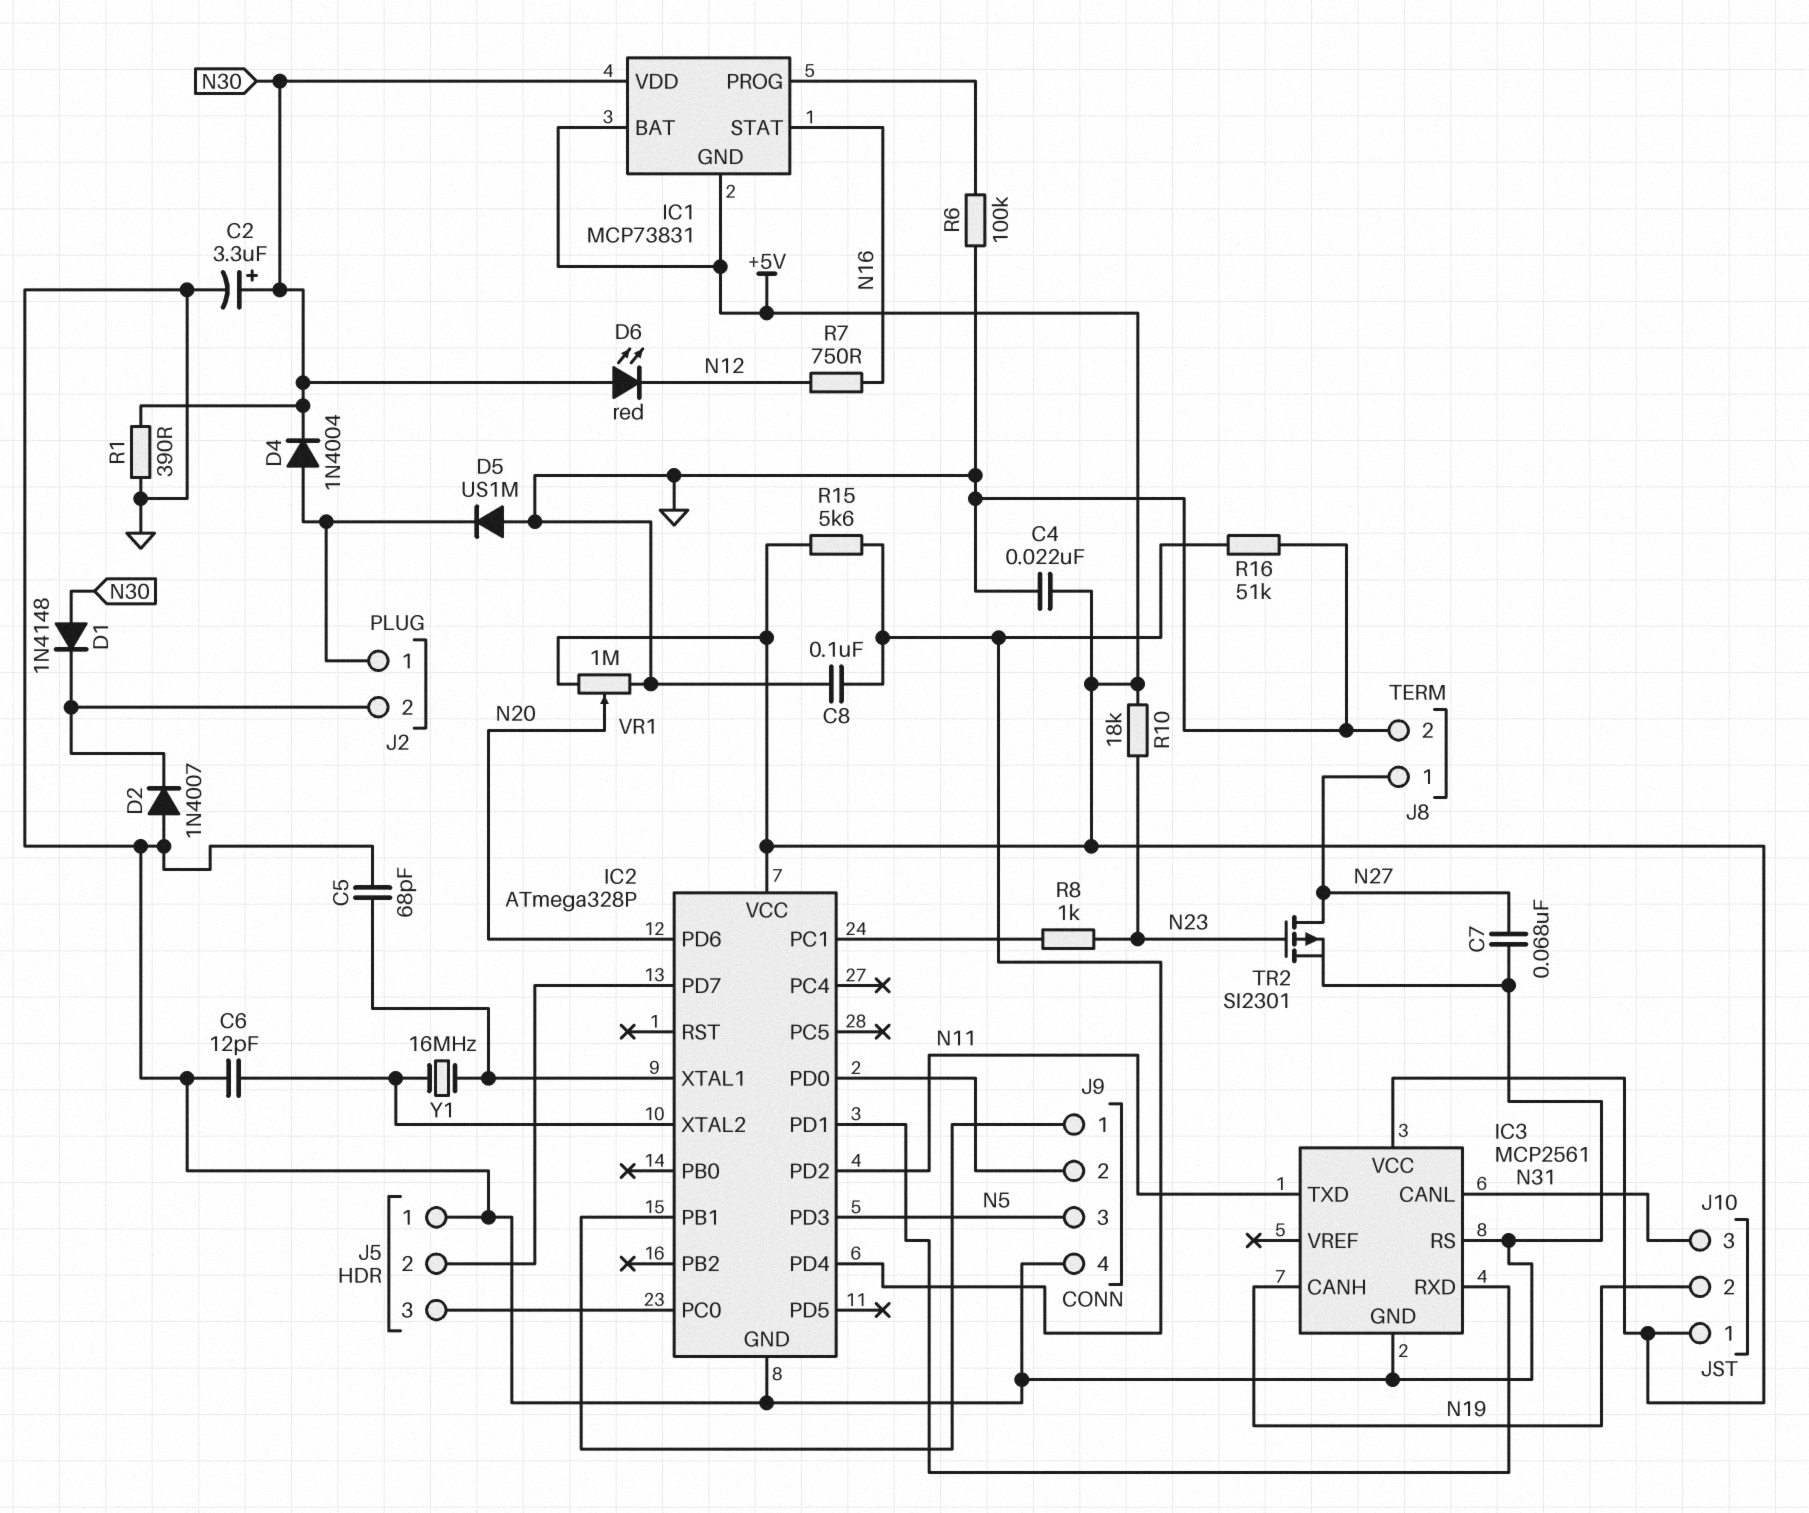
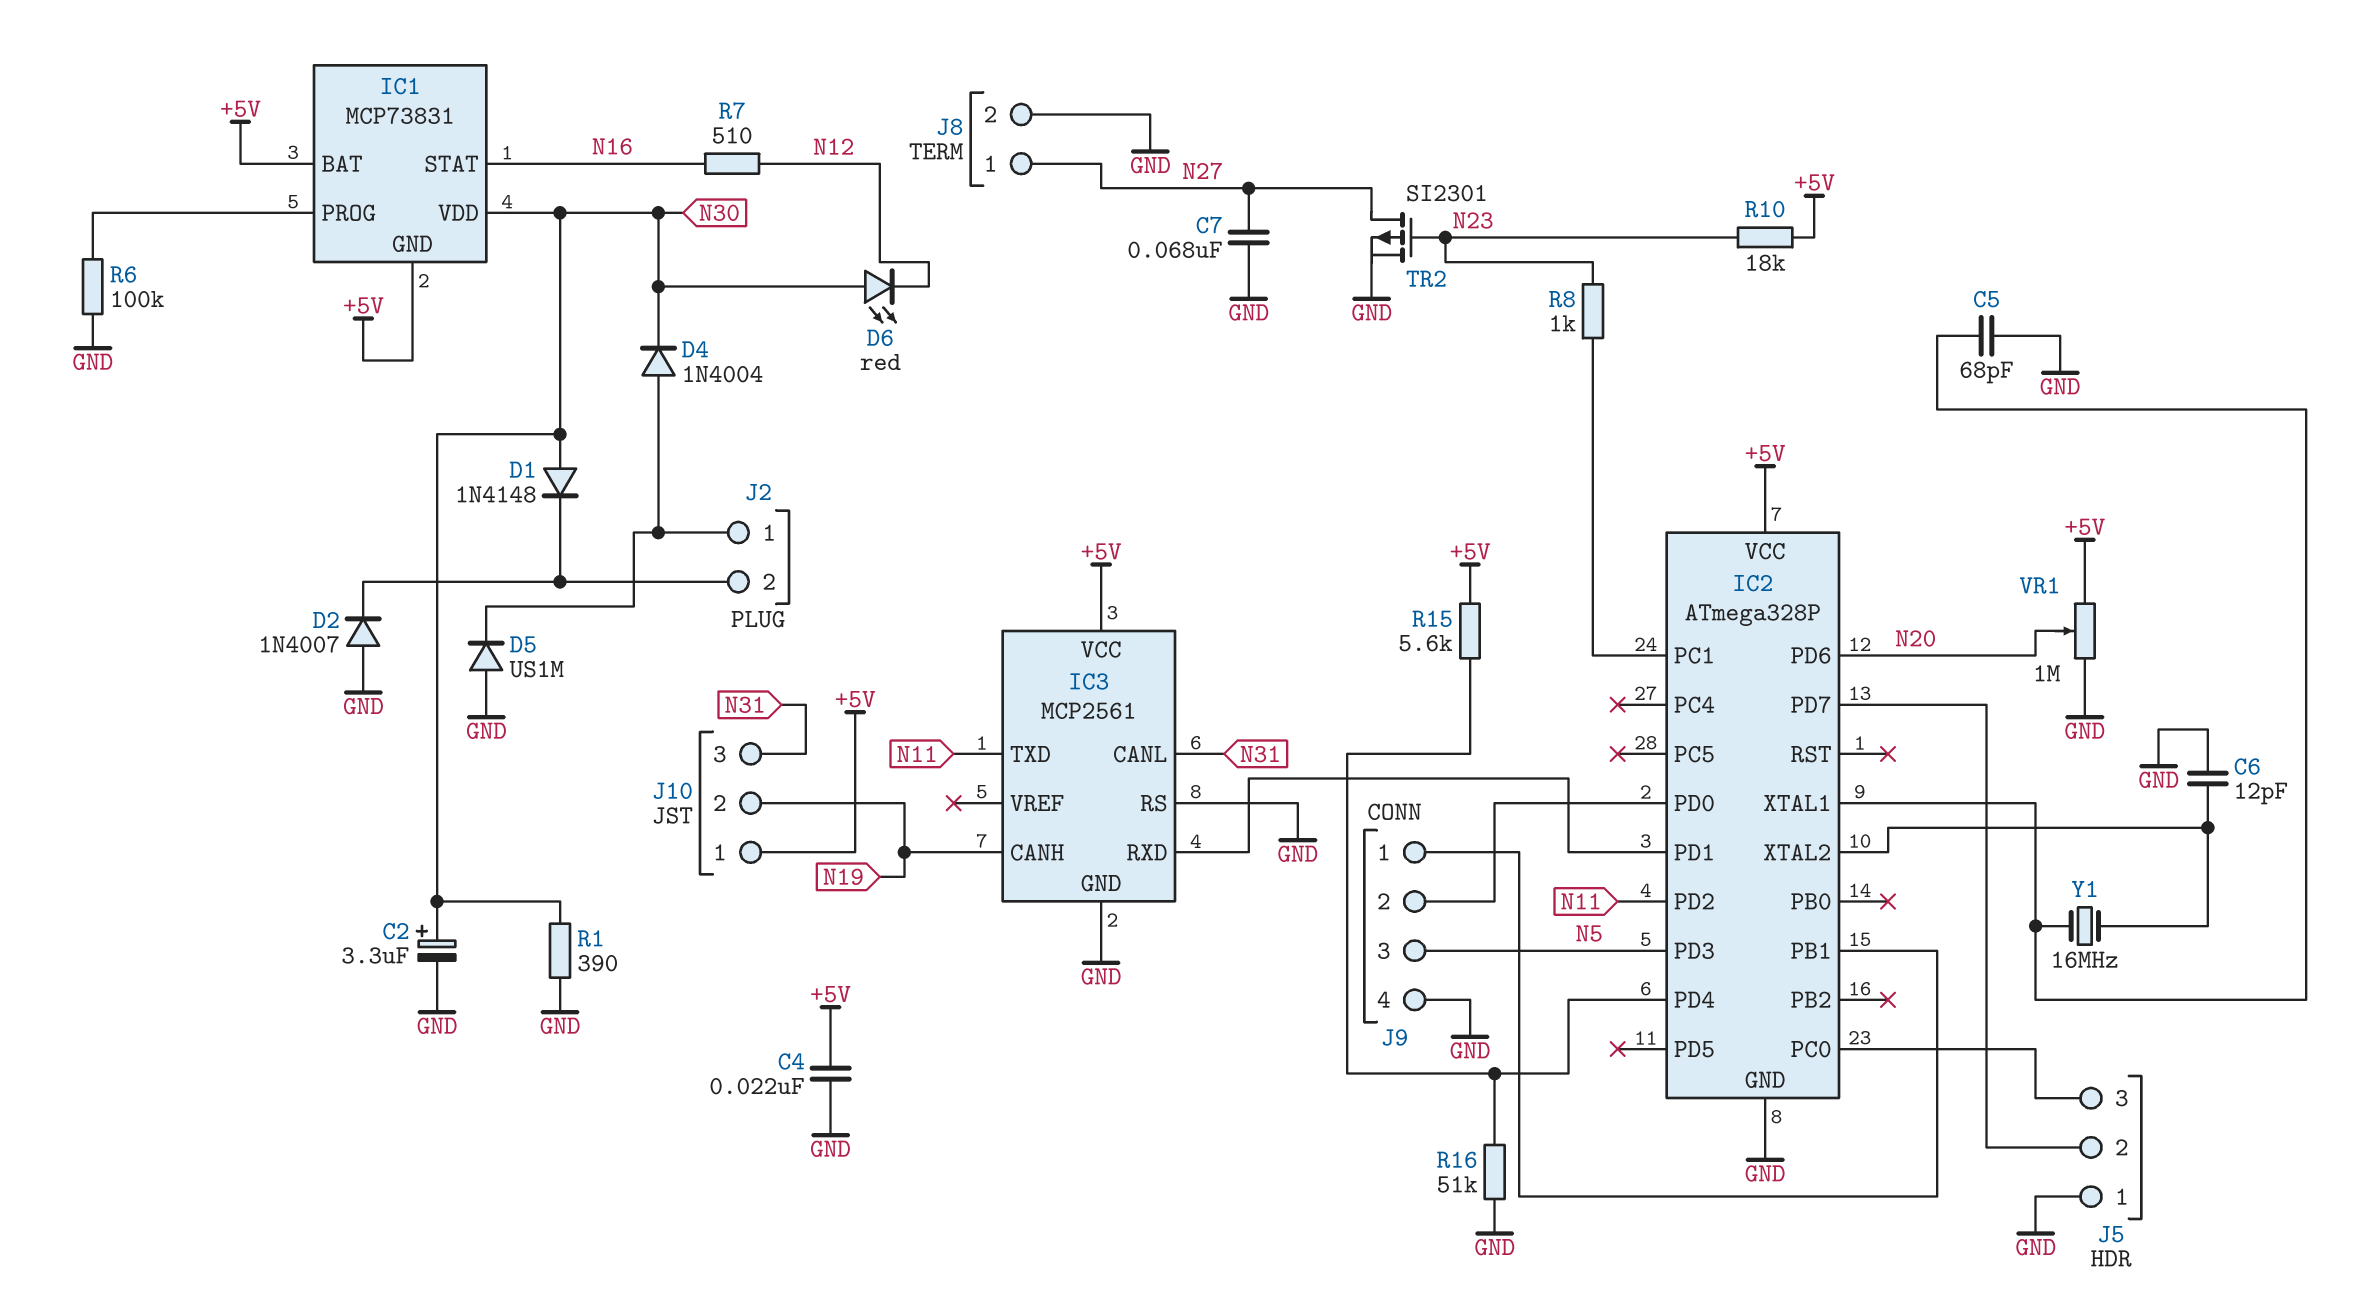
C8: 100nF (GND, IC2/PD4) -> none
R7: 750 (N12, N16) -> 510 (N12, N16)

